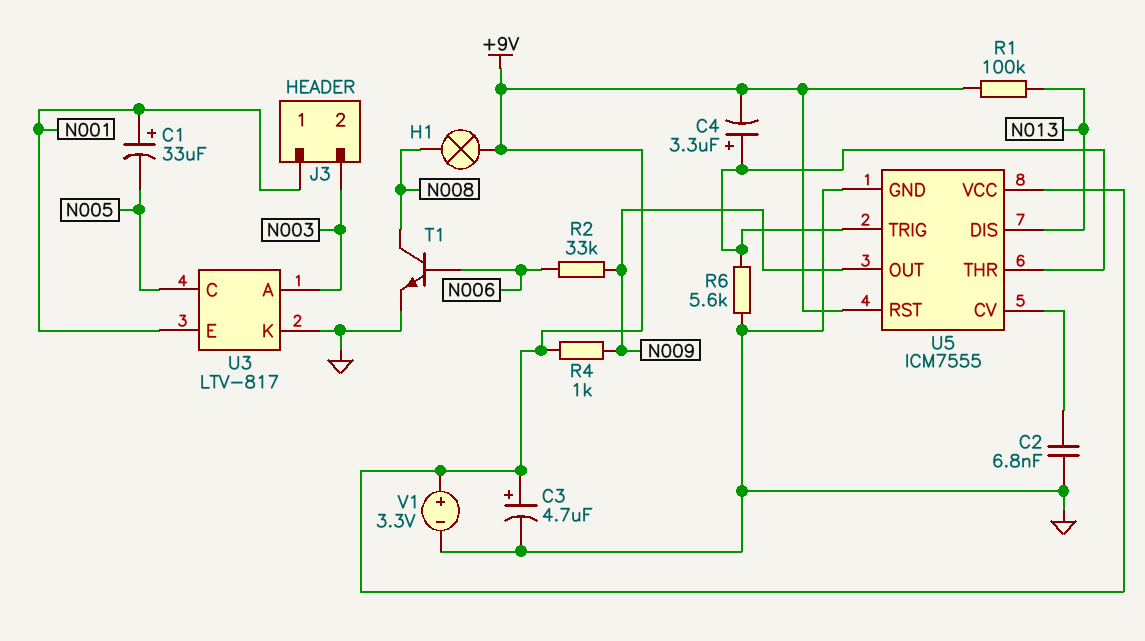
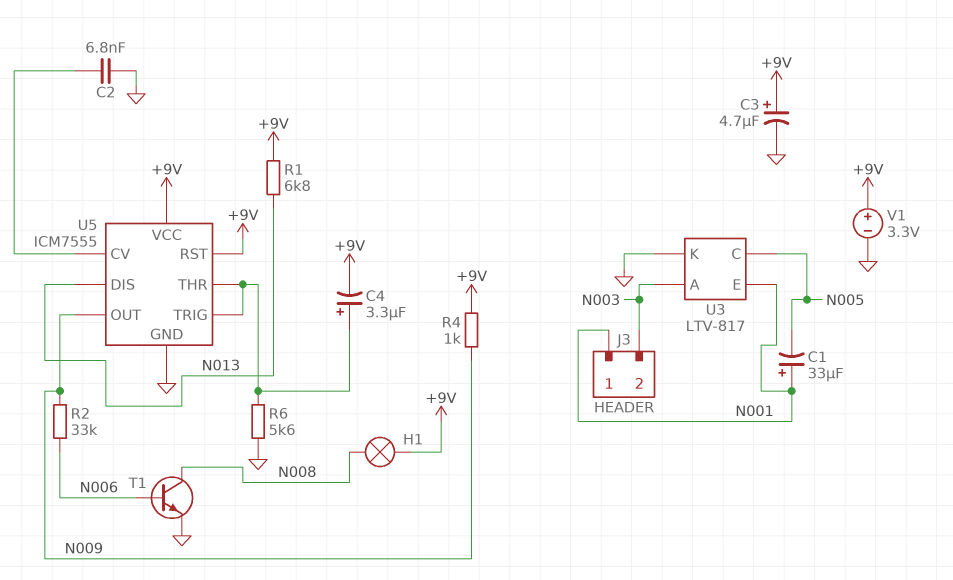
R1: 100k (+9V, N013) -> 6.8k (+9V, N013)

